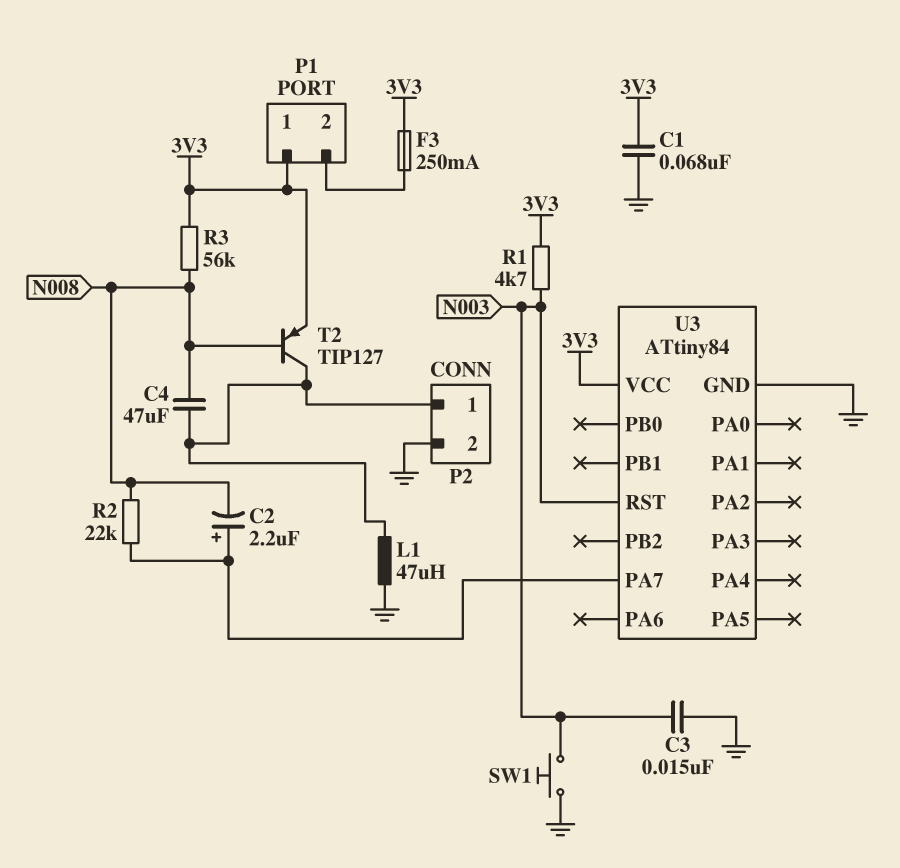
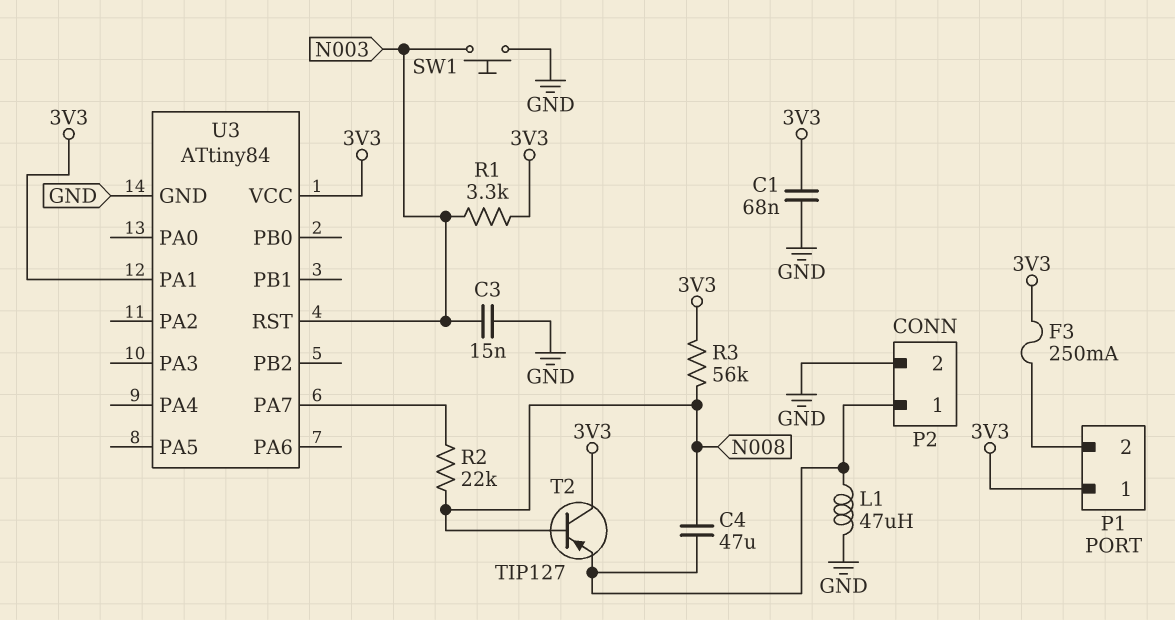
C2: 2.2uF (plus U3/PA7, minus N008) -> none
R1: 4.7k (3V3, N003) -> 3.3k (3V3, N003)
T2: PNP TIP127 (B N008, C P2/1, E 3V3) -> PNP TIP127 (B N008, C 3V3, E P2/1)
U3 pin PA1: none -> 3V3

